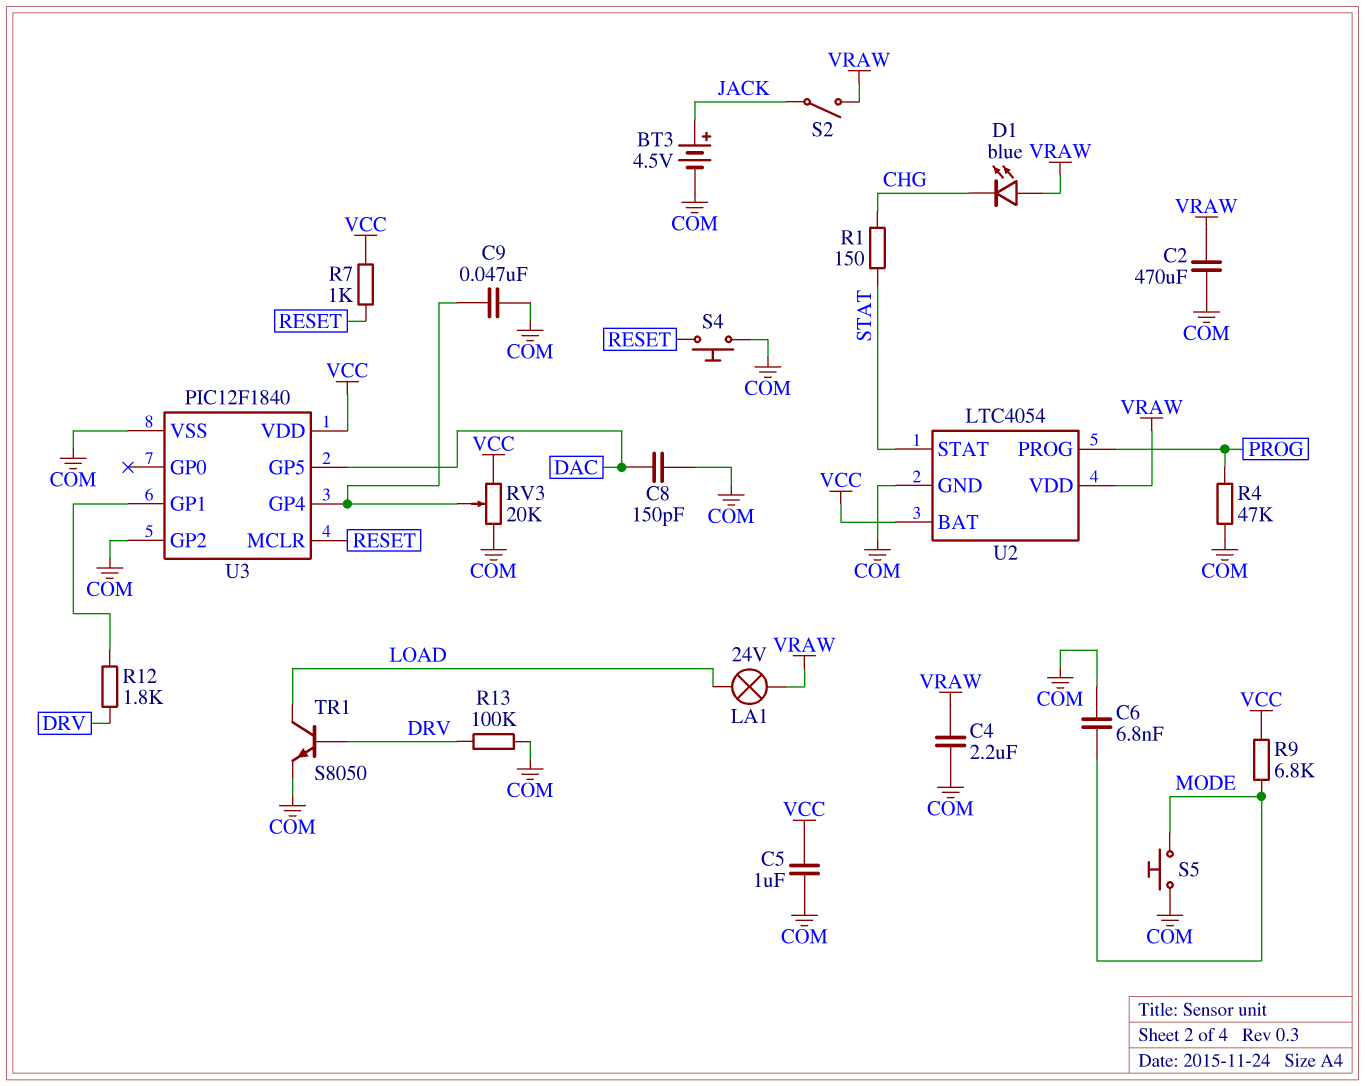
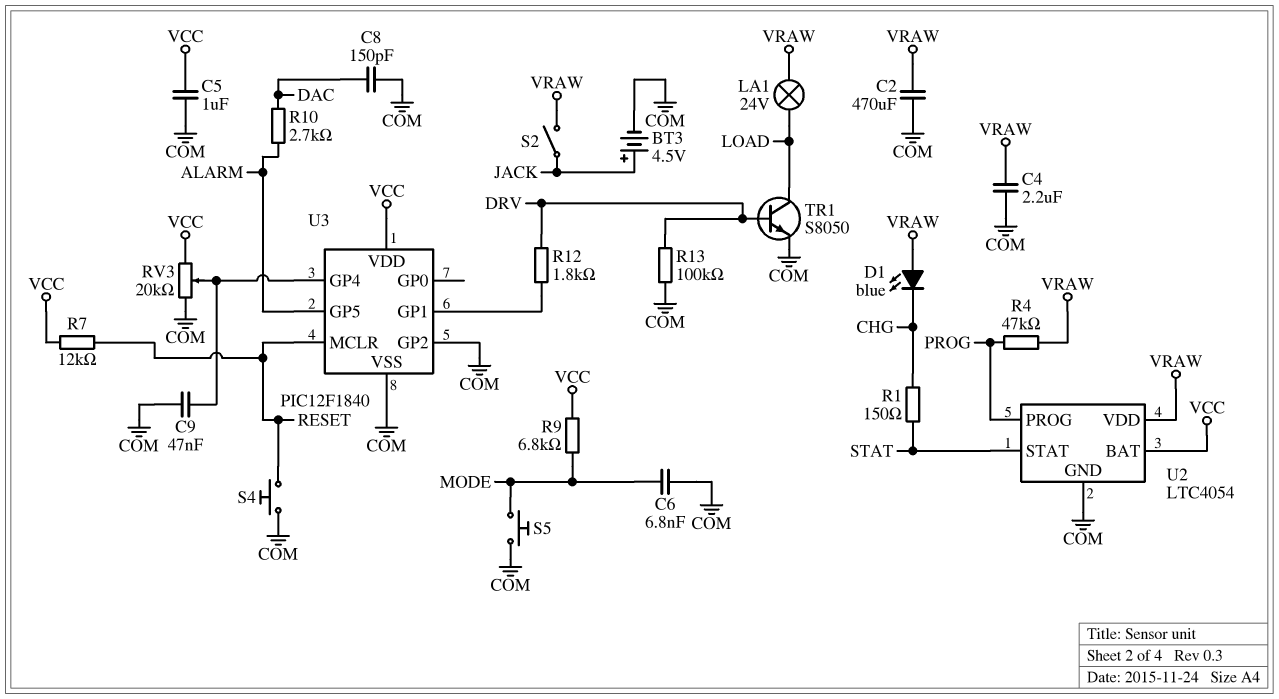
R4: 47k (COM, PROG) -> 47k (PROG, VRAW)
R7: 1k (RESET, VCC) -> 12k (RESET, VCC)
R10: none -> 2.7k (ALARM, DAC)
U3 pin GP5: DAC -> ALARM

